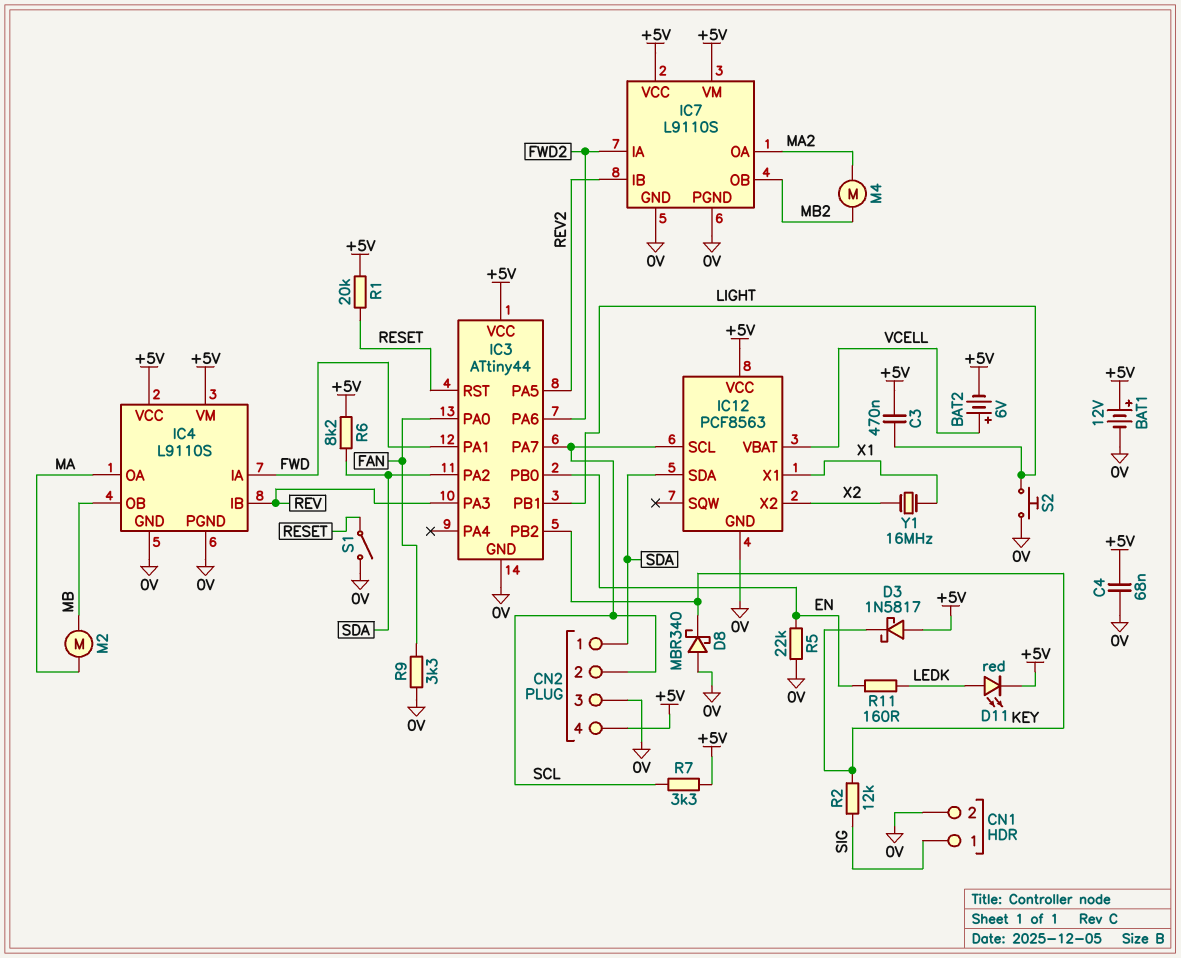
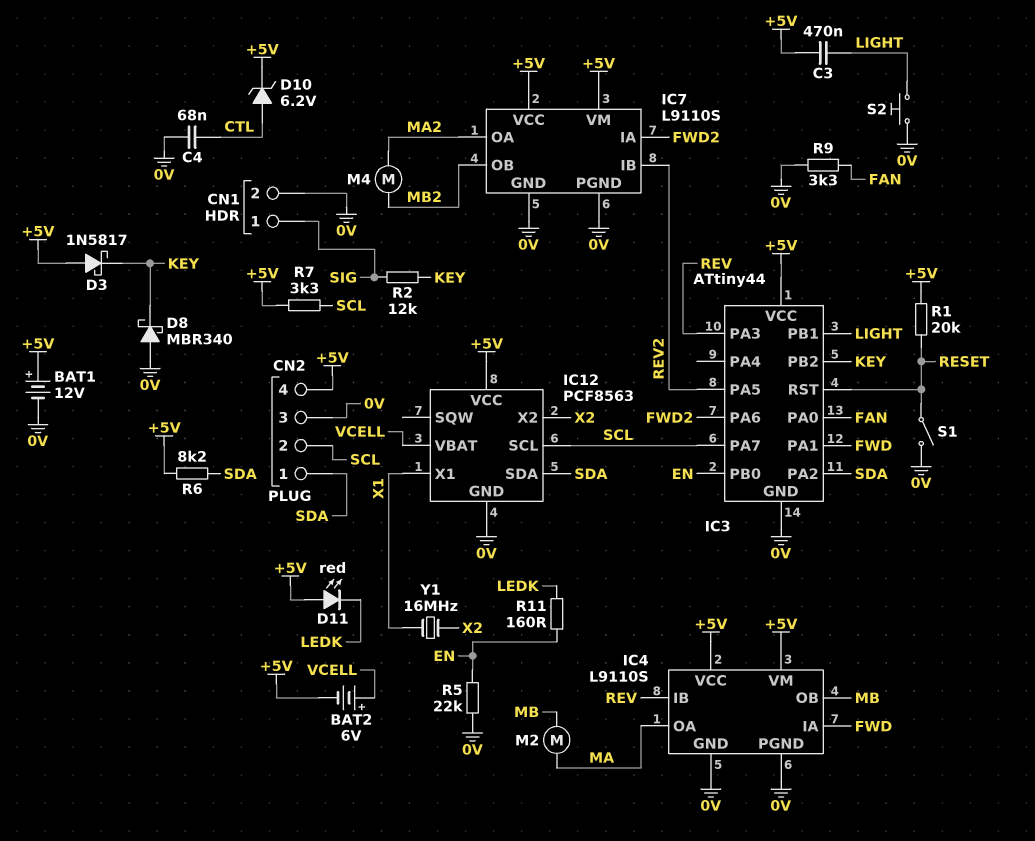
C4: 68nF (+5V, 0V) -> 68nF (0V, CTL)
D10: none -> zener 6.2V (A CTL, K +5V)
D11: LED red (A LEDK, K +5V) -> LED red (A +5V, K LEDK)

